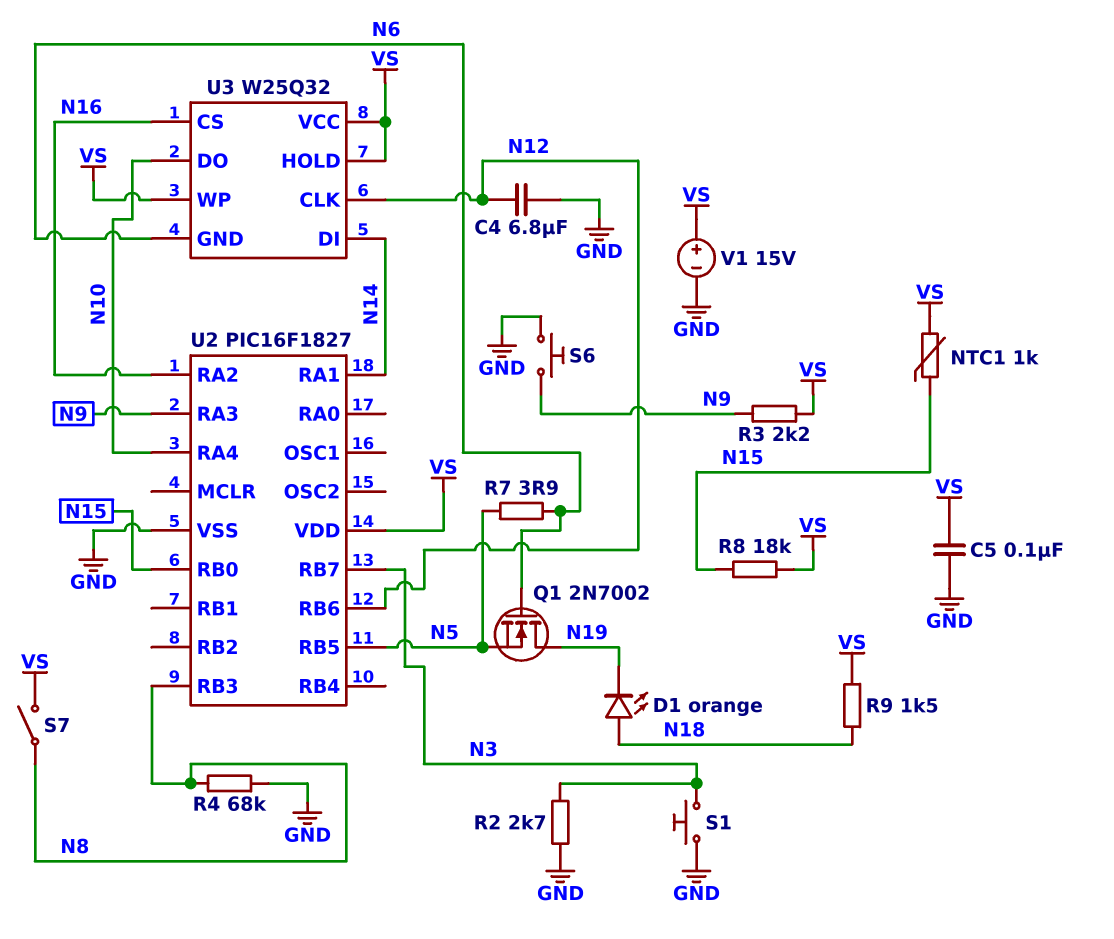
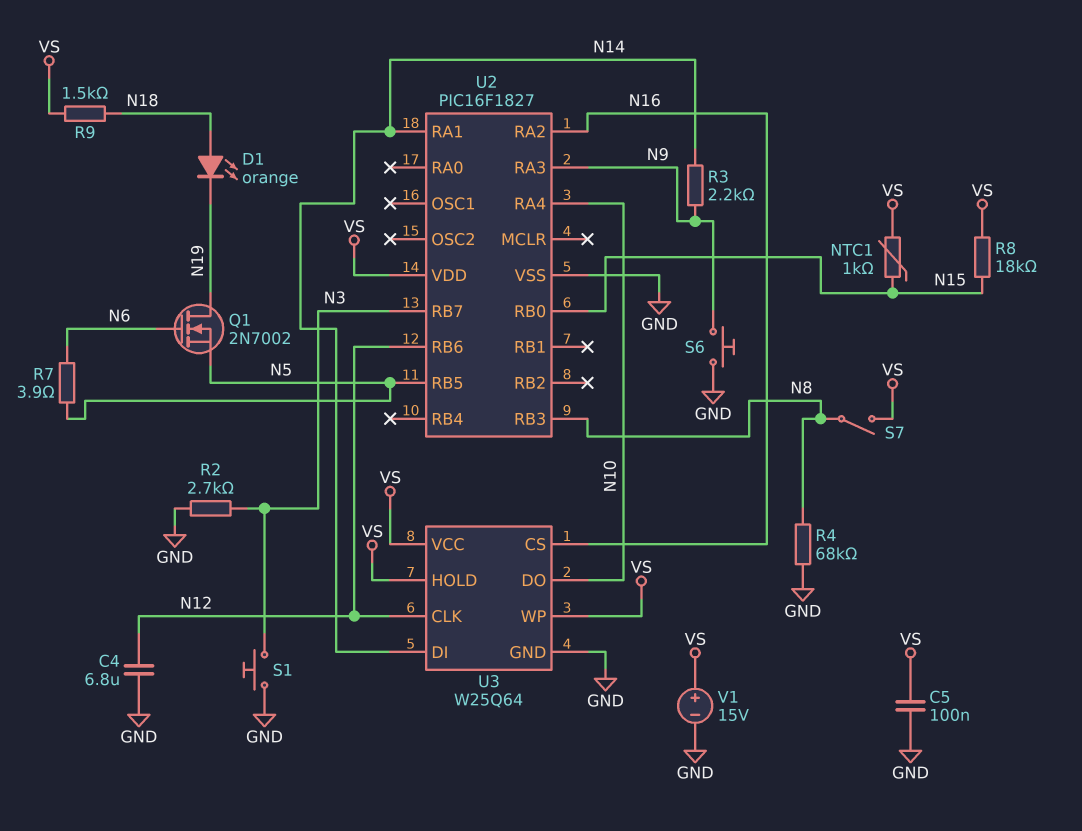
R3: 2.2k (N9, VS) -> 2.2k (N9, N14)
U3: W25Q32 -> W25Q64
U3 pin GND: N6 -> GND

